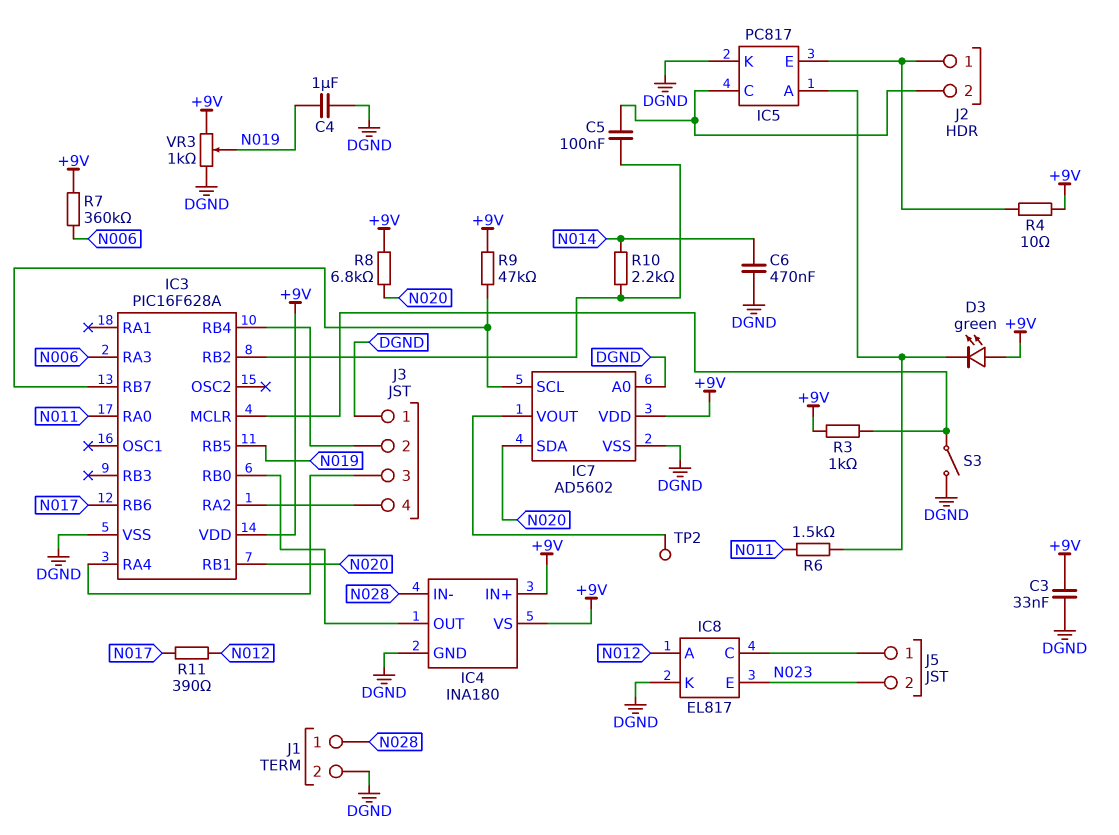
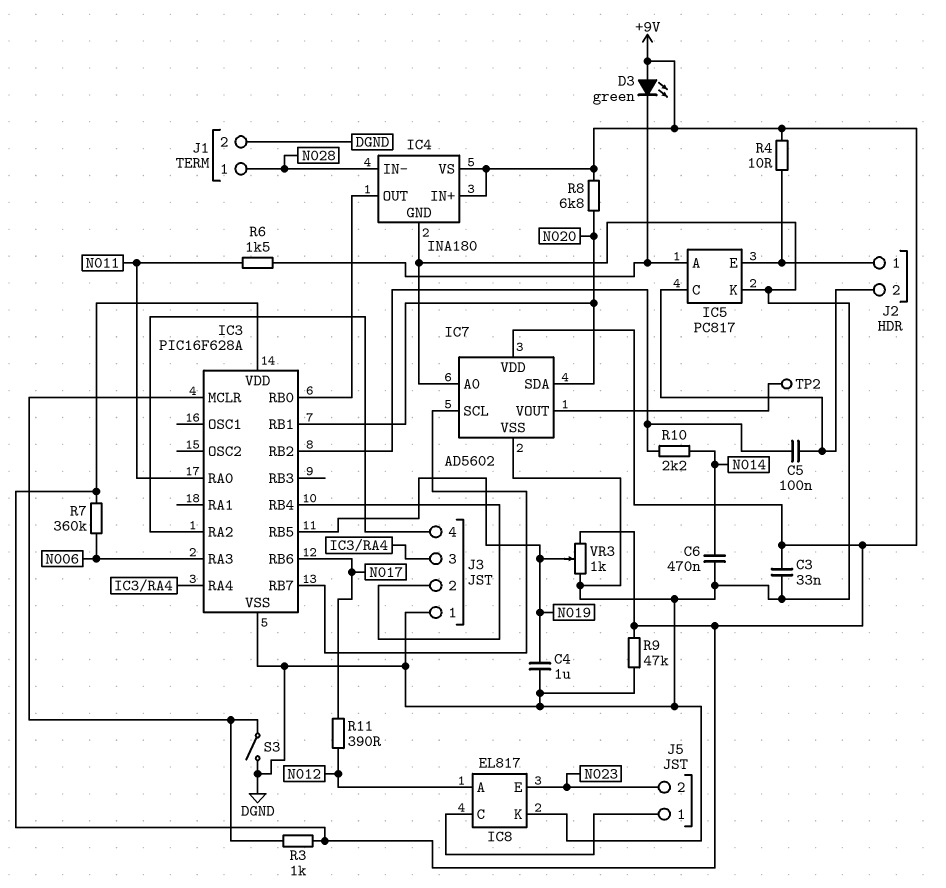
R9: 47k (+9V, IC3/RB7) -> 47k (+9V, DGND)

